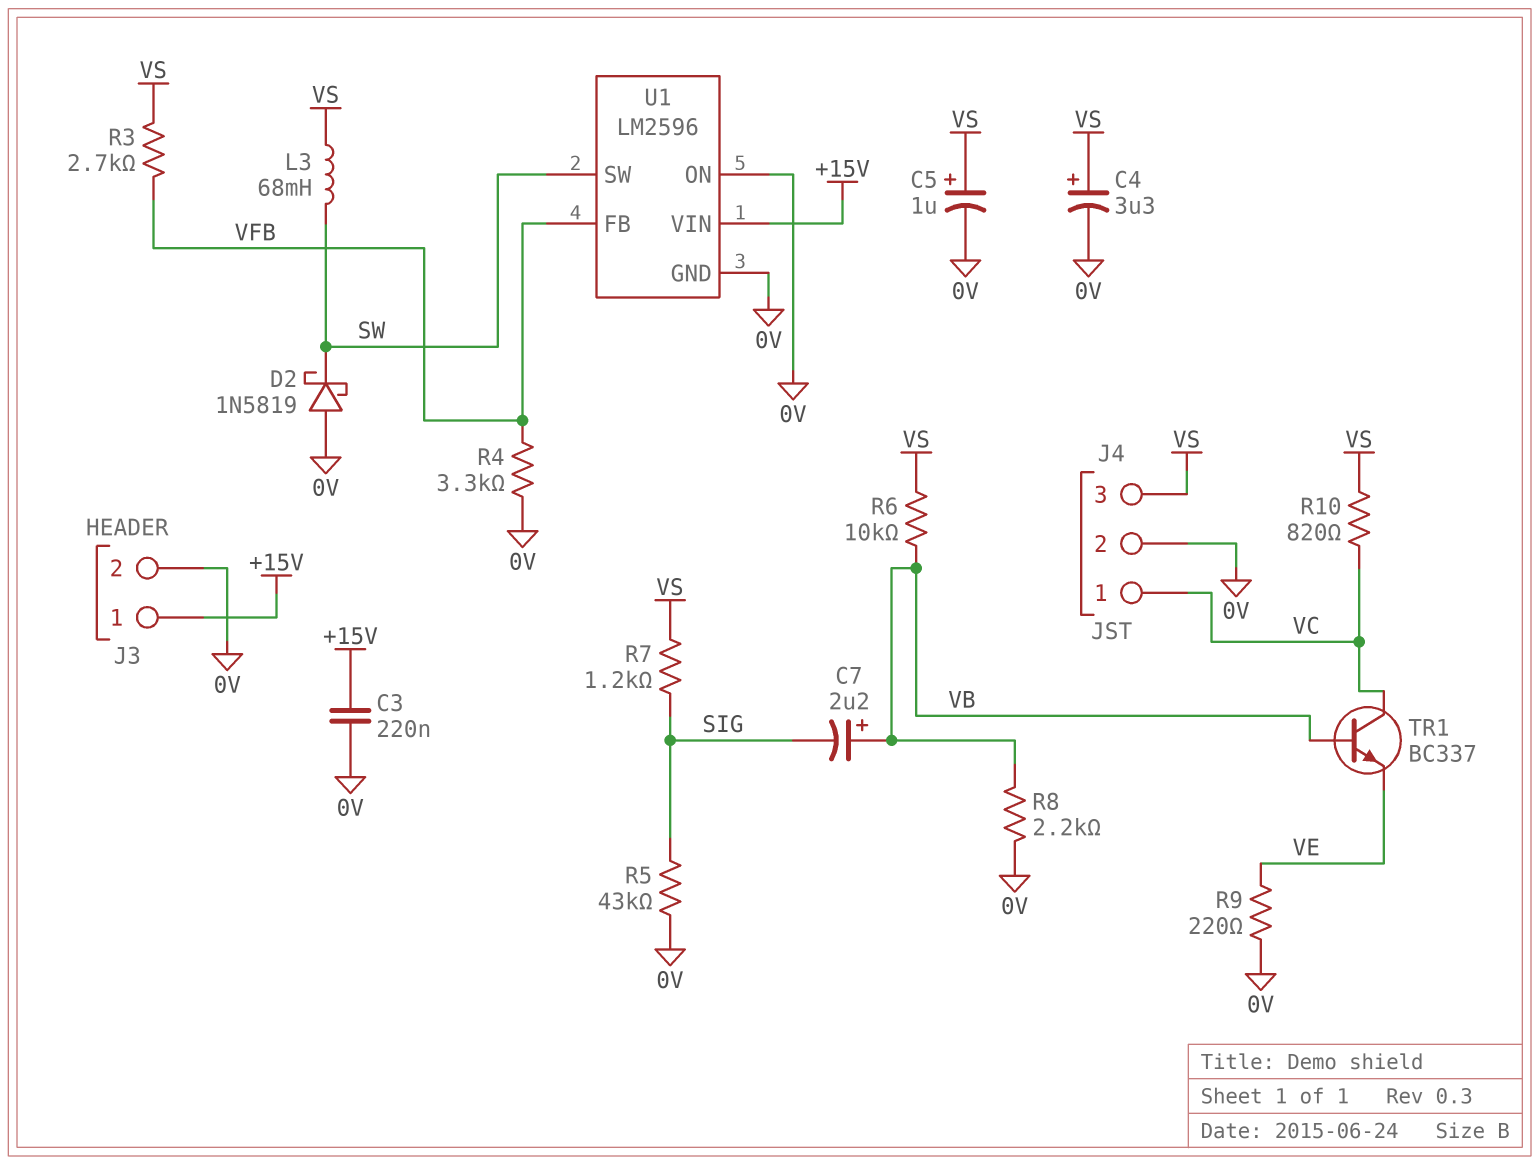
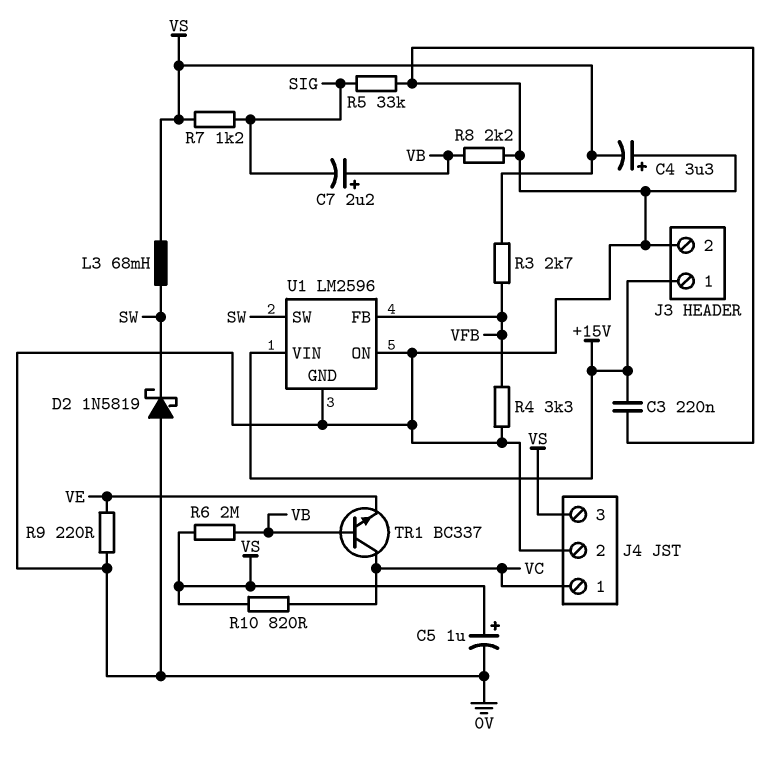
C4: 3.3uF (plus VS, minus 0V) -> 3.3uF (plus 0V, minus VS)
R5: 43k (0V, SIG) -> 33k (0V, SIG)
R6: 10k (VB, VS) -> 2M (VB, VS)

